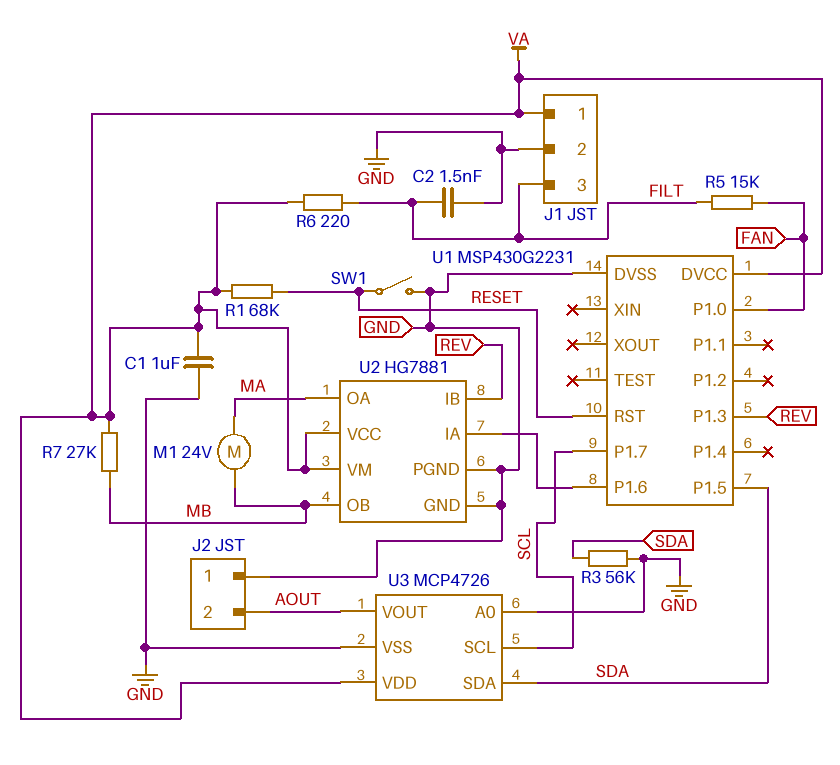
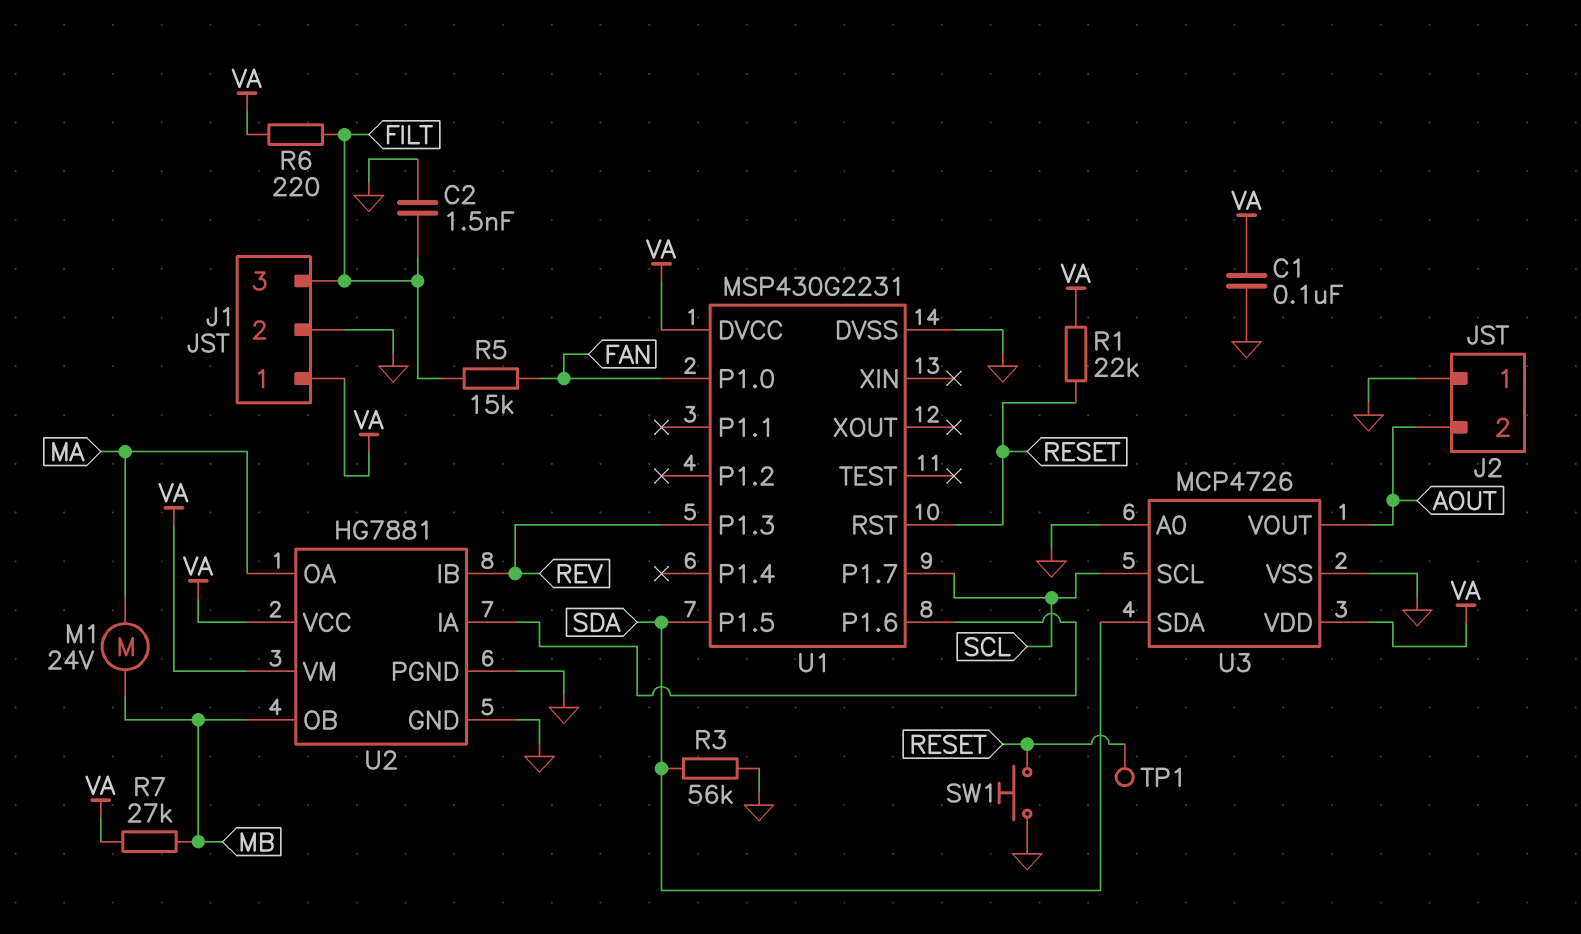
C1: 1uF (GND, VA) -> 100nF (GND, VA)
R1: 68k (RESET, VA) -> 22k (RESET, VA)
SW1: switch (GND, RESET) -> button (GND, RESET)
TP1: none -> test point (RESET)

